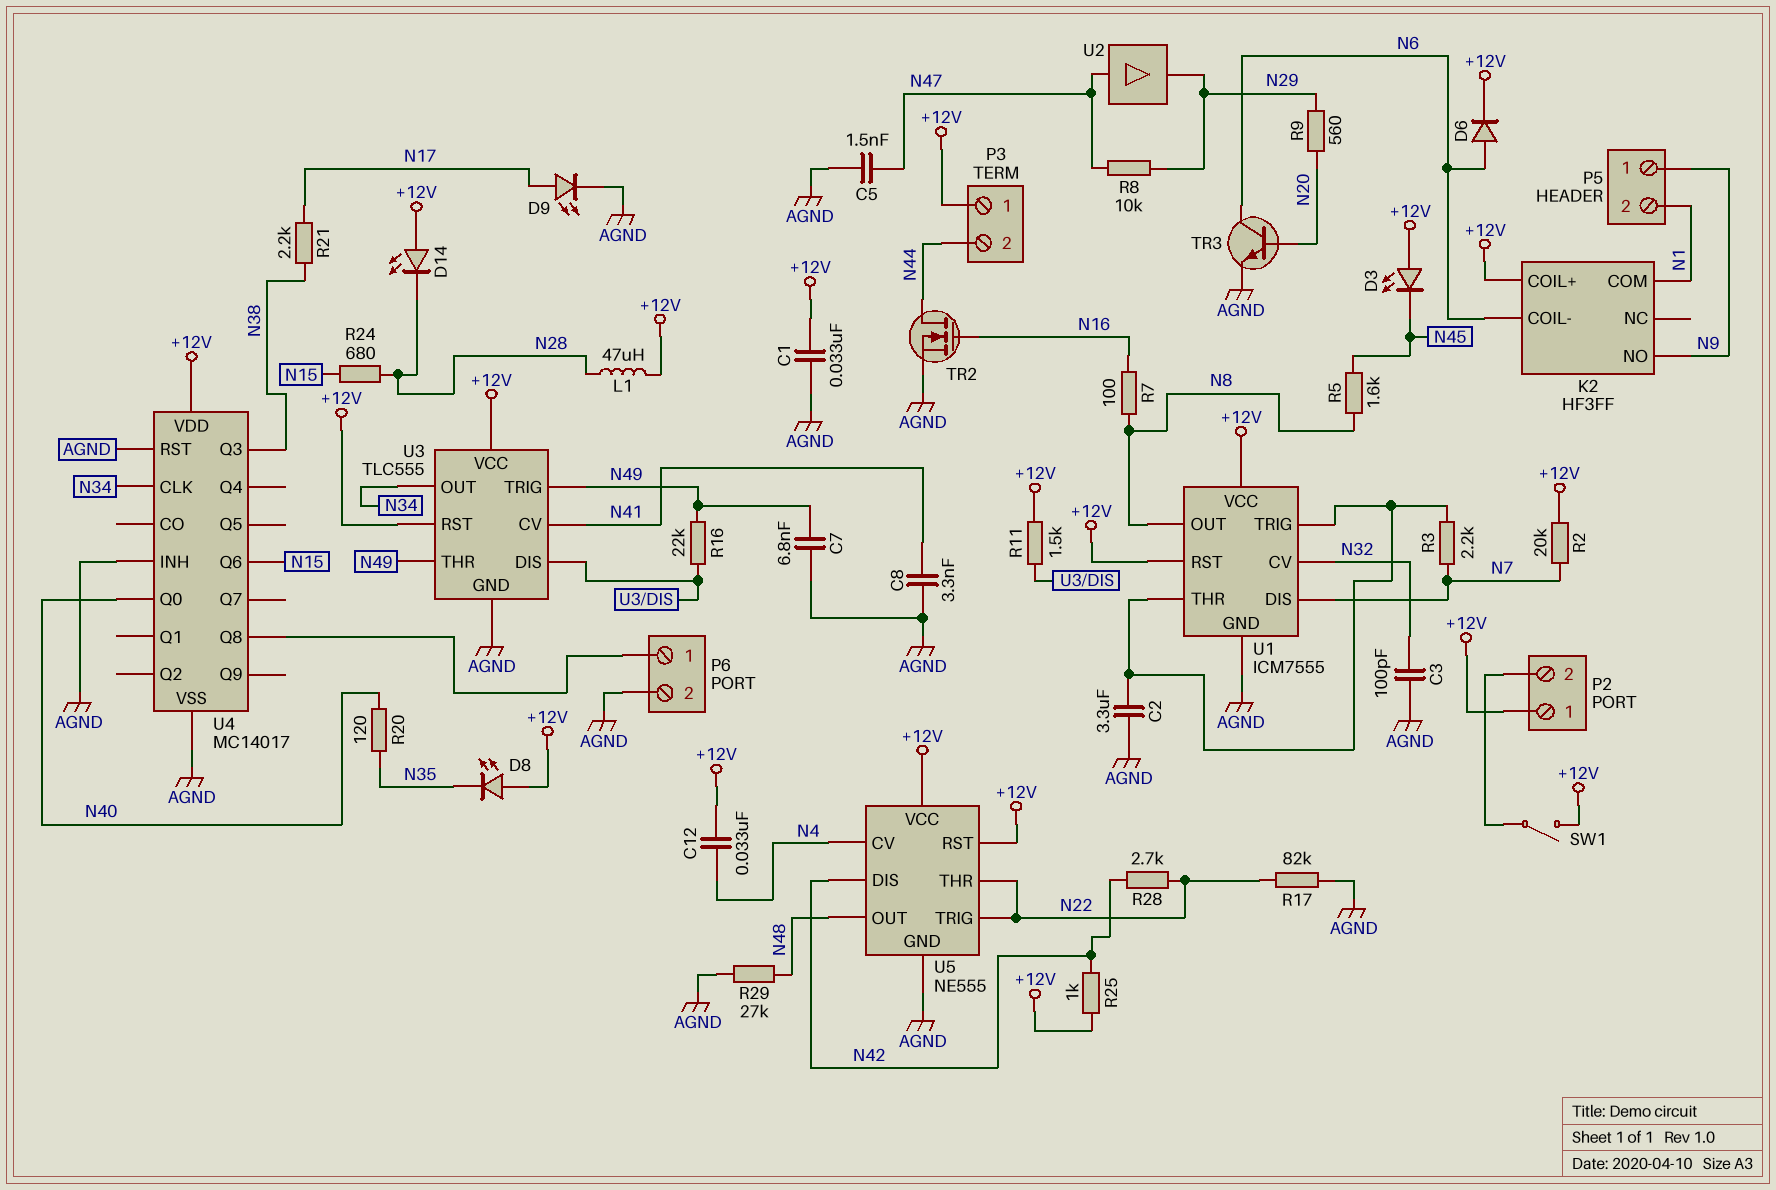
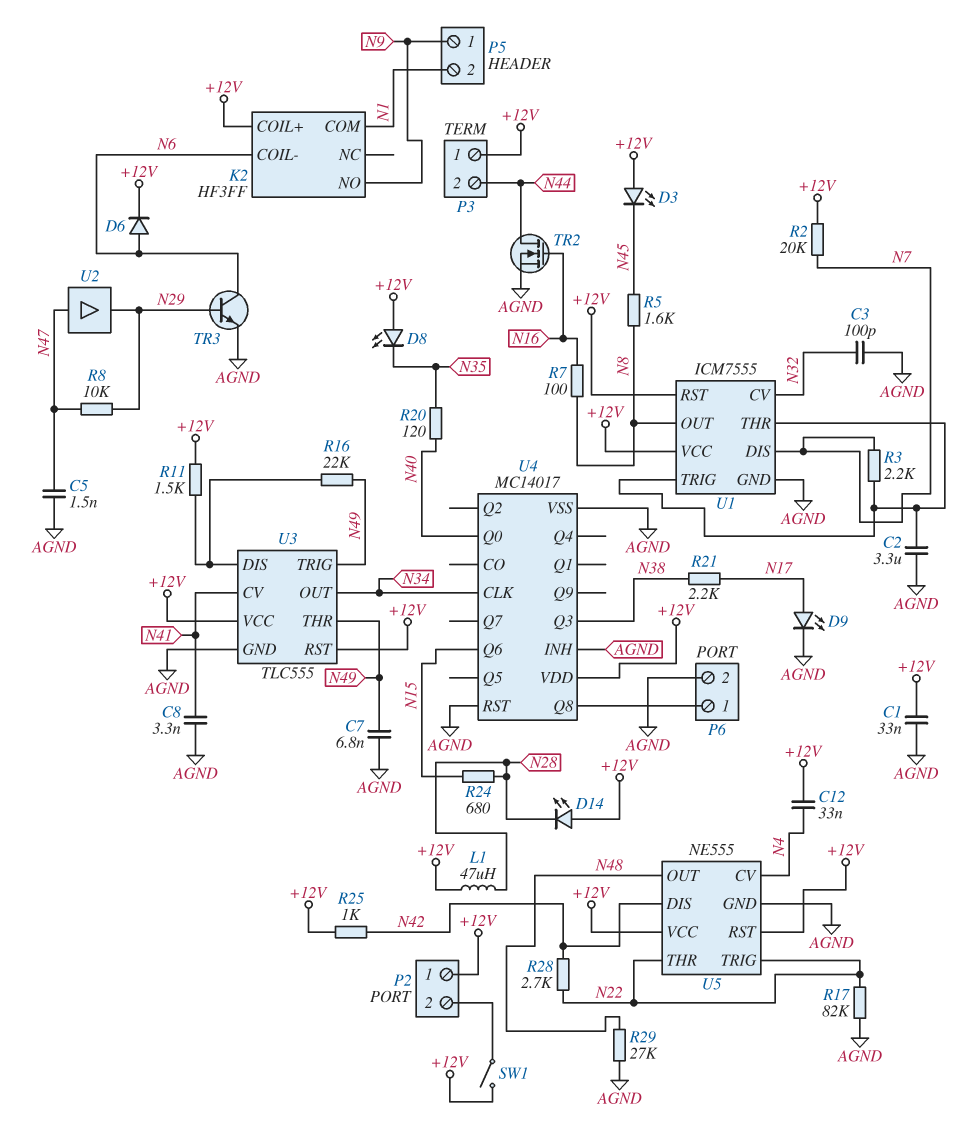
R9: 560 (N20, N29) -> none
TR3: NPN (B N20, C N6, E AGND) -> NPN (B N29, C N6, E AGND)

